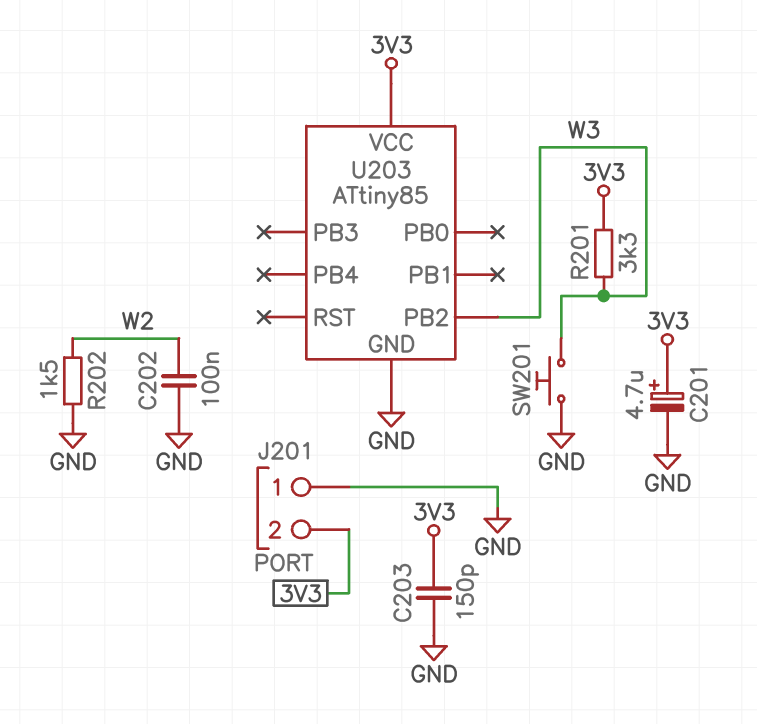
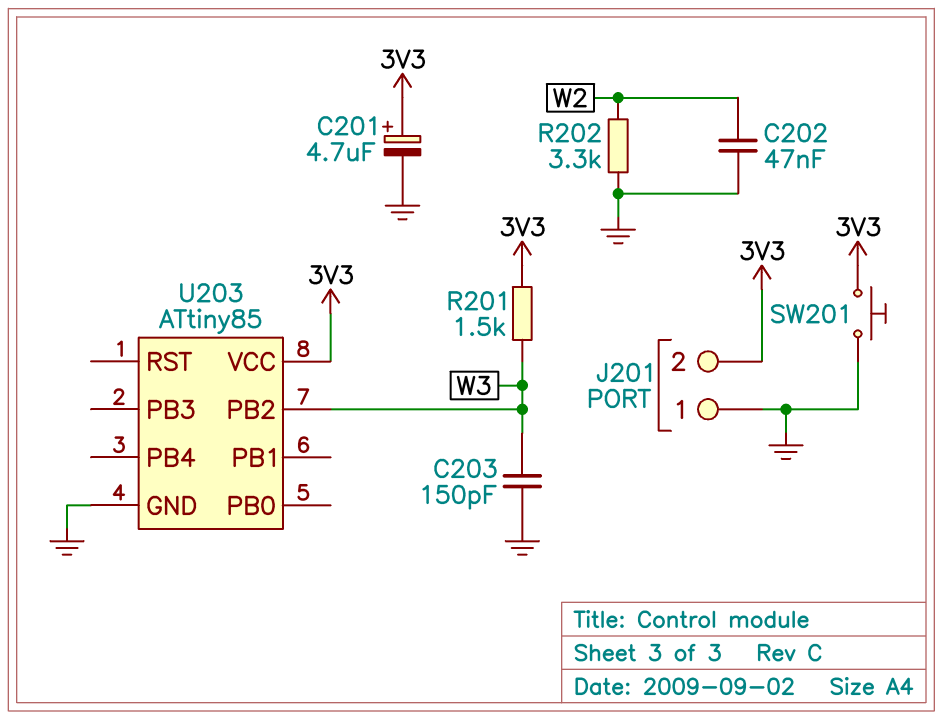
C202: 100nF (GND, W2) -> 47nF (GND, W2)
C203: 150pF (3V3, GND) -> 150pF (GND, W3)
R201: 3.3k (3V3, W3) -> 1.5k (3V3, W3)
R202: 1.5k (GND, W2) -> 3.3k (GND, W2)
SW201: button (GND, W3) -> button (3V3, GND)

